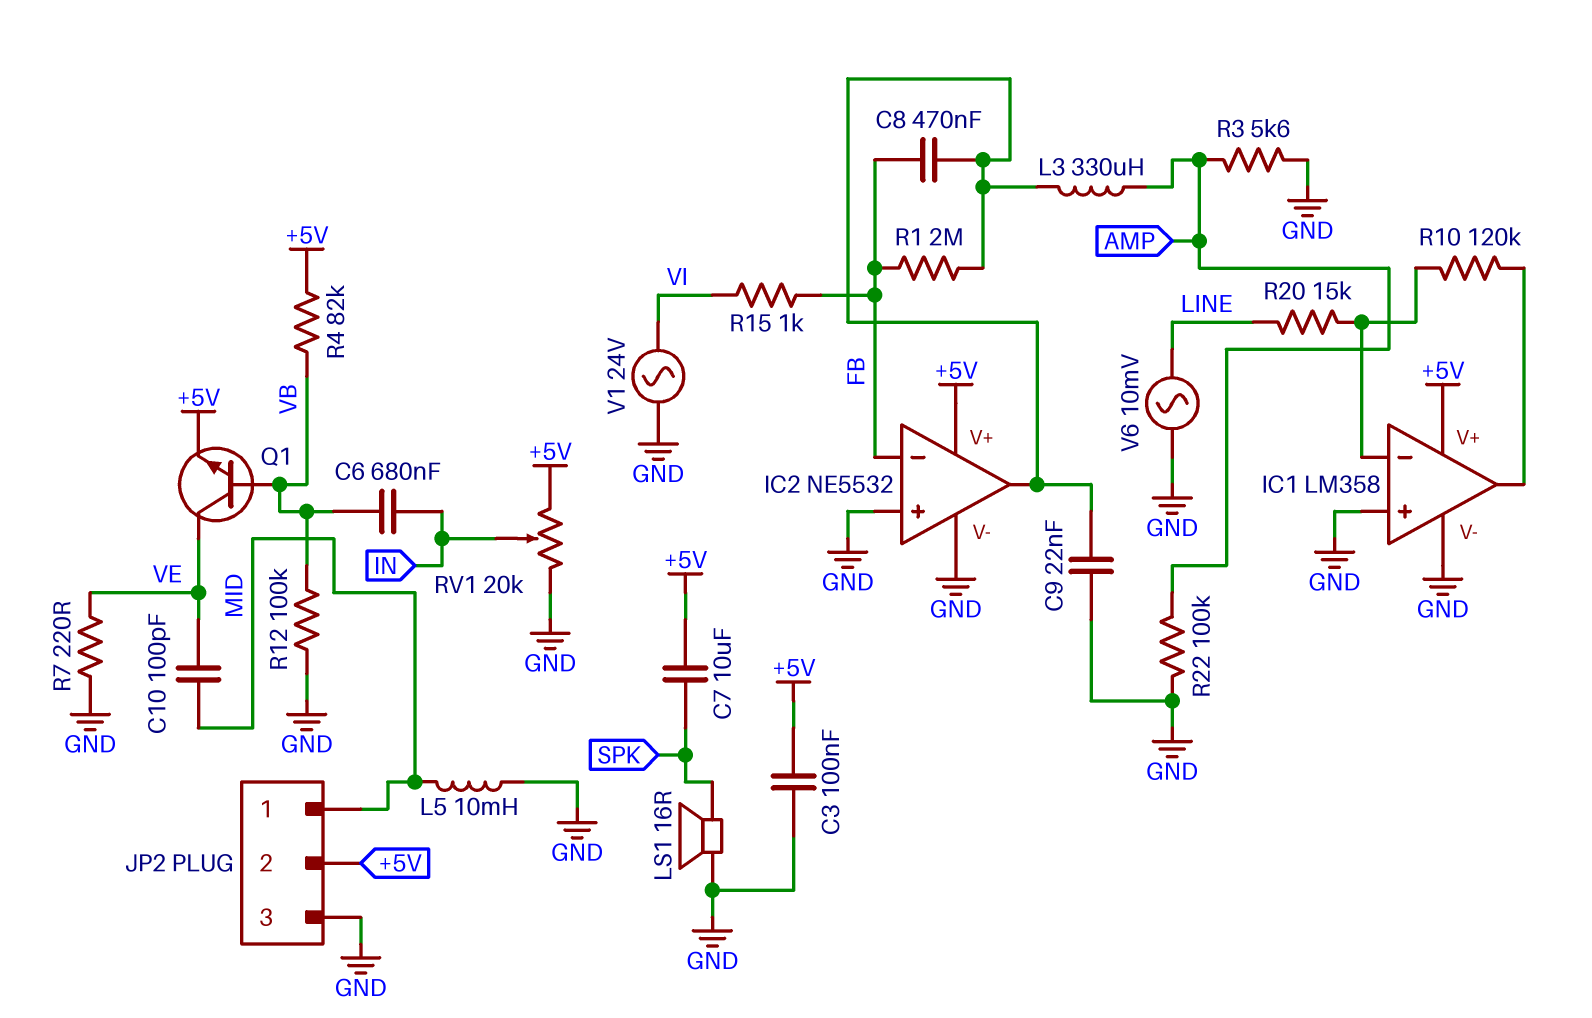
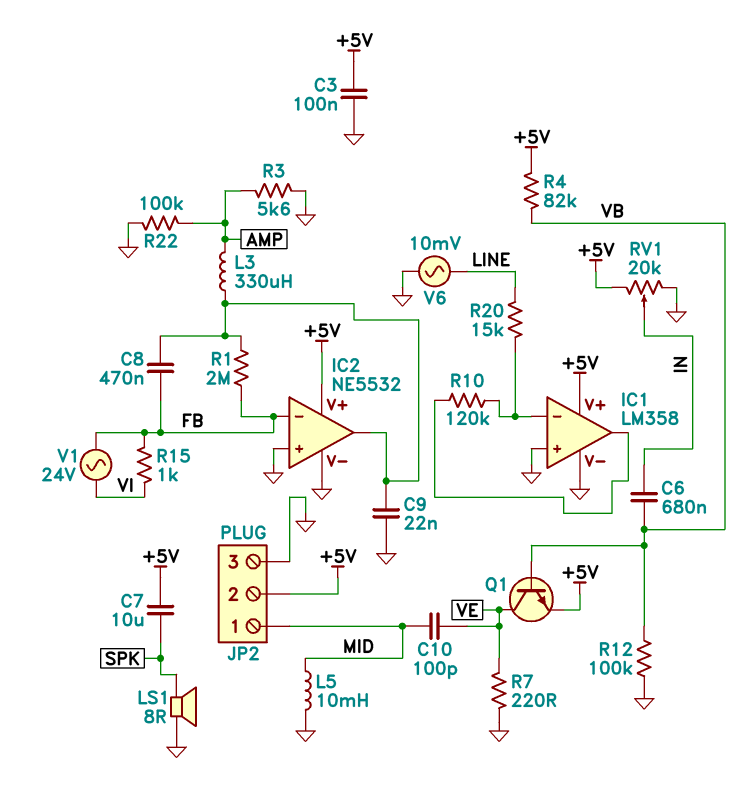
LS1: speaker 16R (GND, SPK) -> speaker 8R (GND, SPK)
V1: AC 24V (GND, VI) -> AC 24V (FB, VI)

